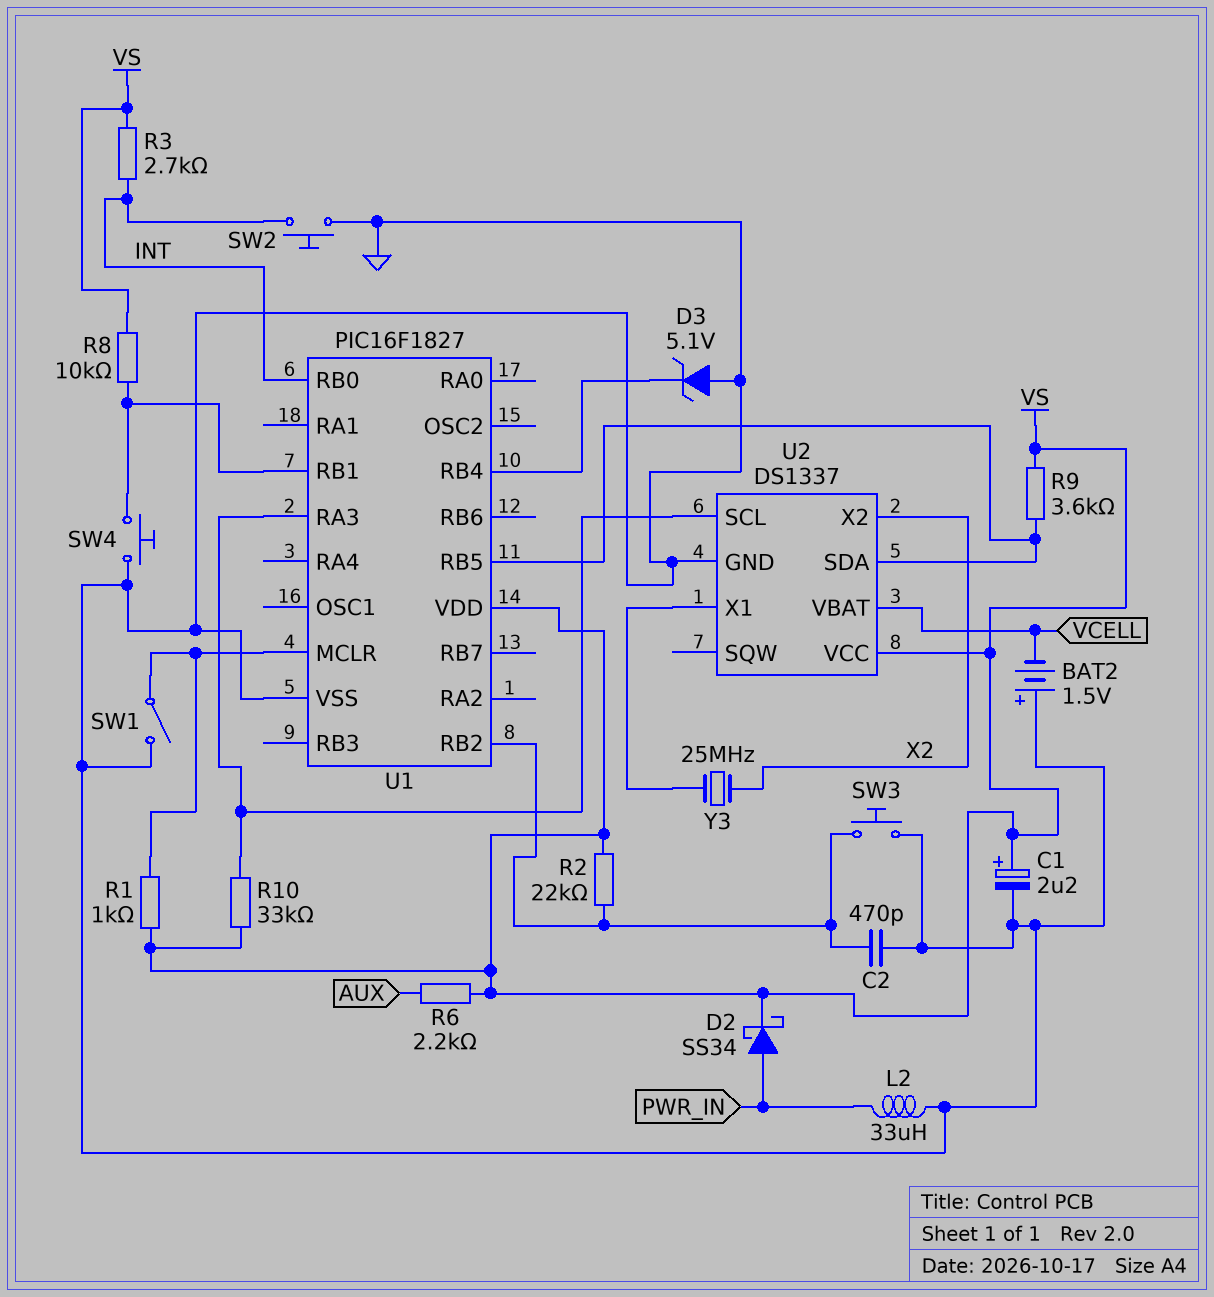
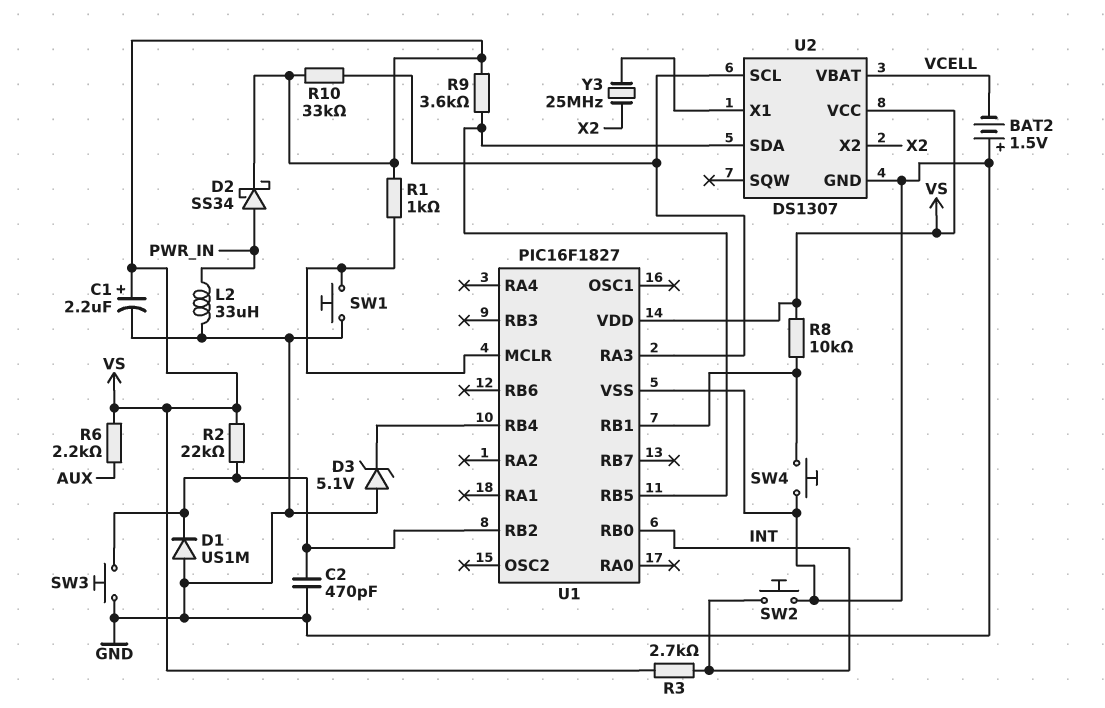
D1: none -> diode US1M (A GND, K U1/RB2)
SW1: switch (GND, U1/MCLR) -> button (GND, U1/MCLR)
U2: DS1337 -> DS1307

